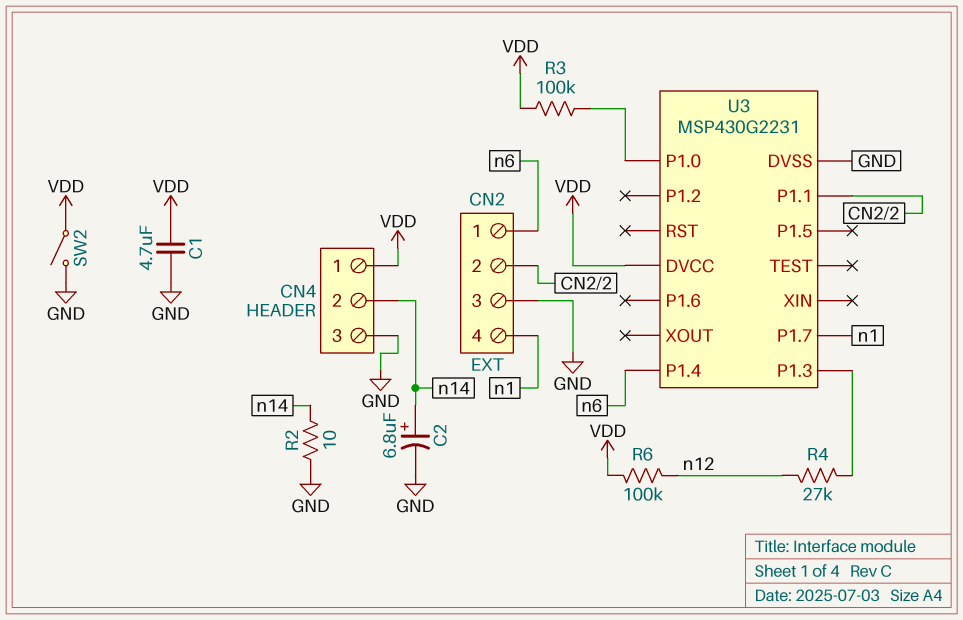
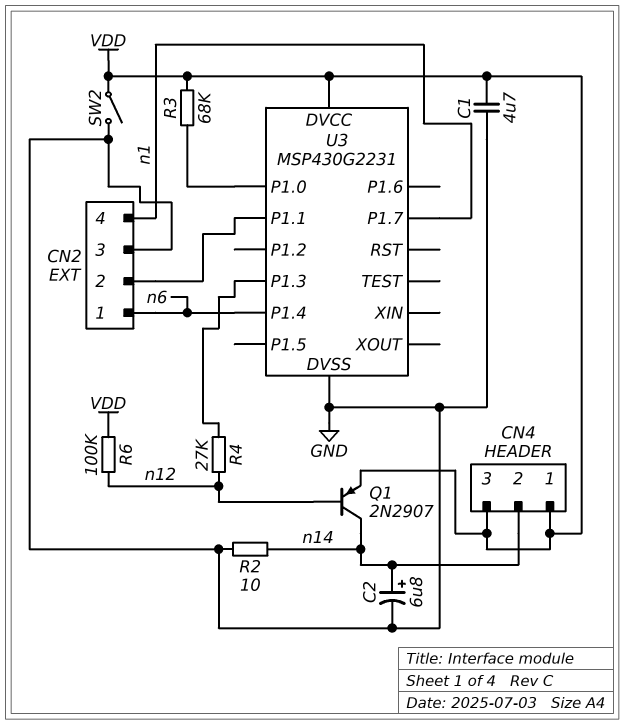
CN4 pin 3: GND -> VDD
Q1: none -> PNP 2N2907 (B n12, C n14, E VDD)
R3: 100k (U3/P1.0, VDD) -> 68k (U3/P1.0, VDD)

